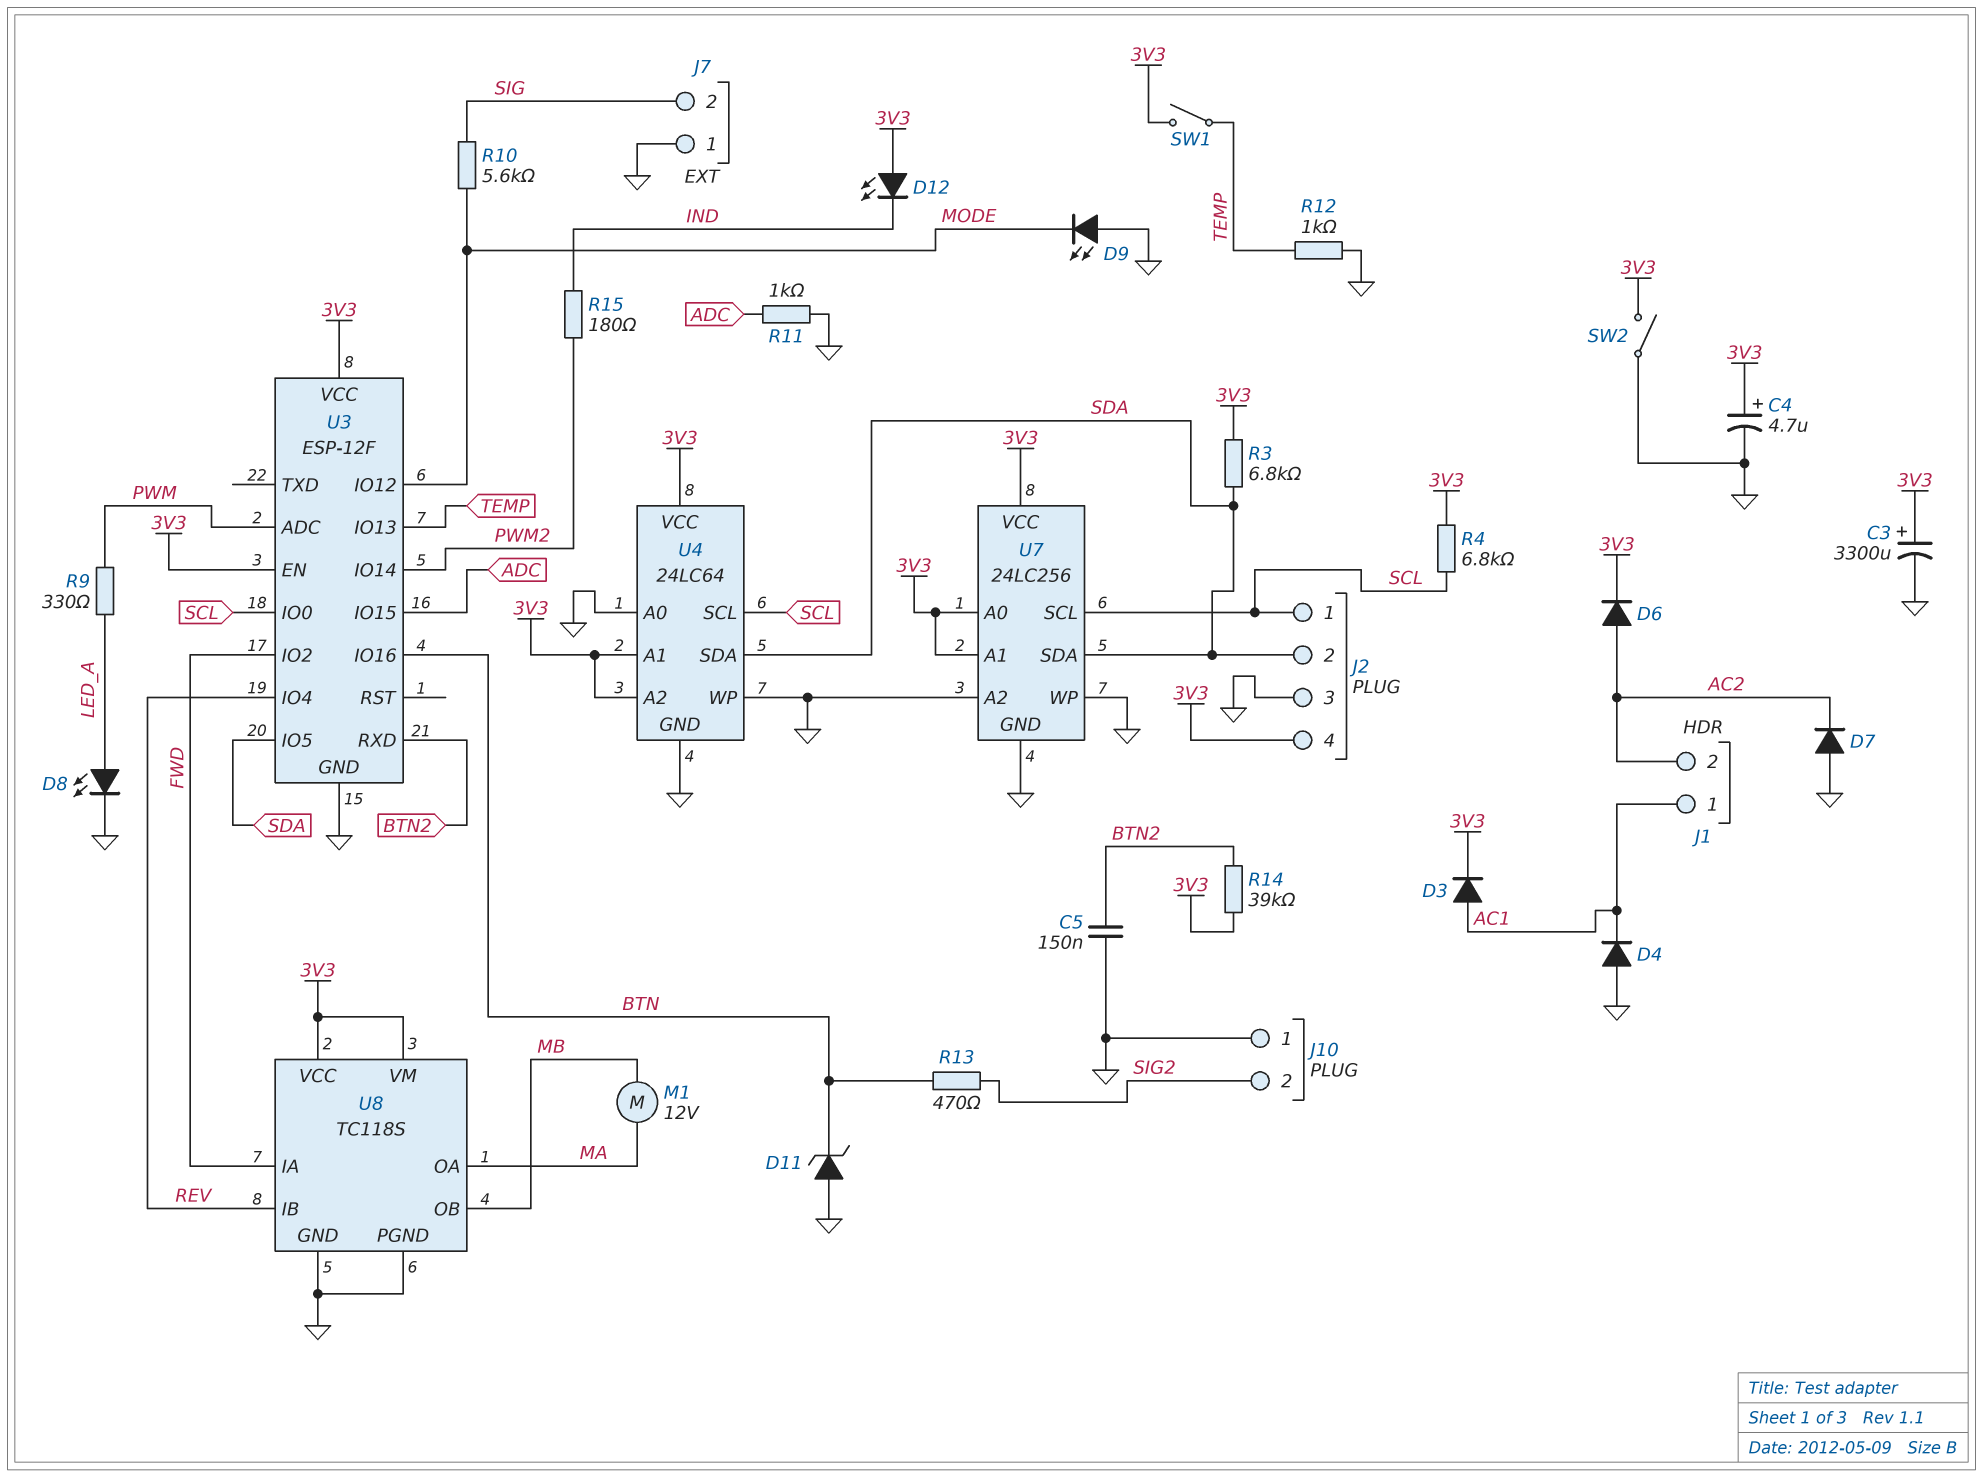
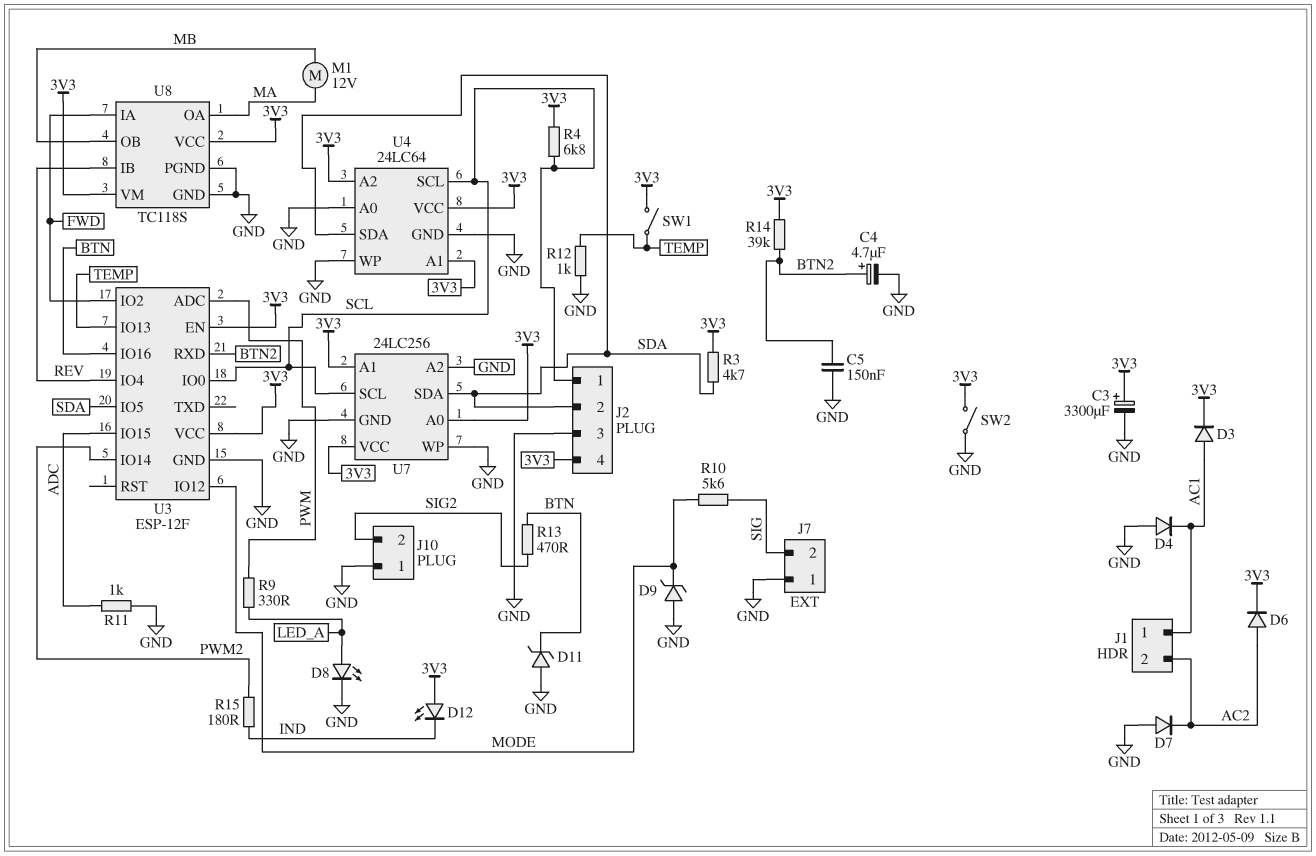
C4: 4.7uF (plus 3V3, minus GND) -> 4.7uF (plus BTN2, minus GND)
D9: LED (A GND, K MODE) -> zener (A GND, K MODE)
R3: 6.8k (3V3, SDA) -> 4.7k (3V3, SDA)

